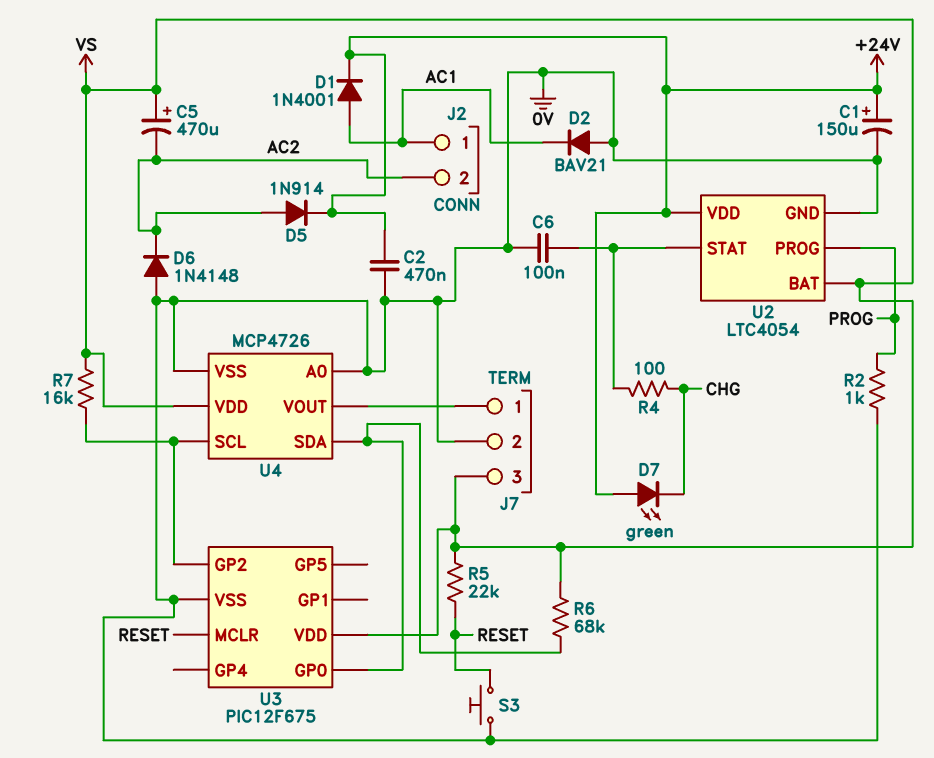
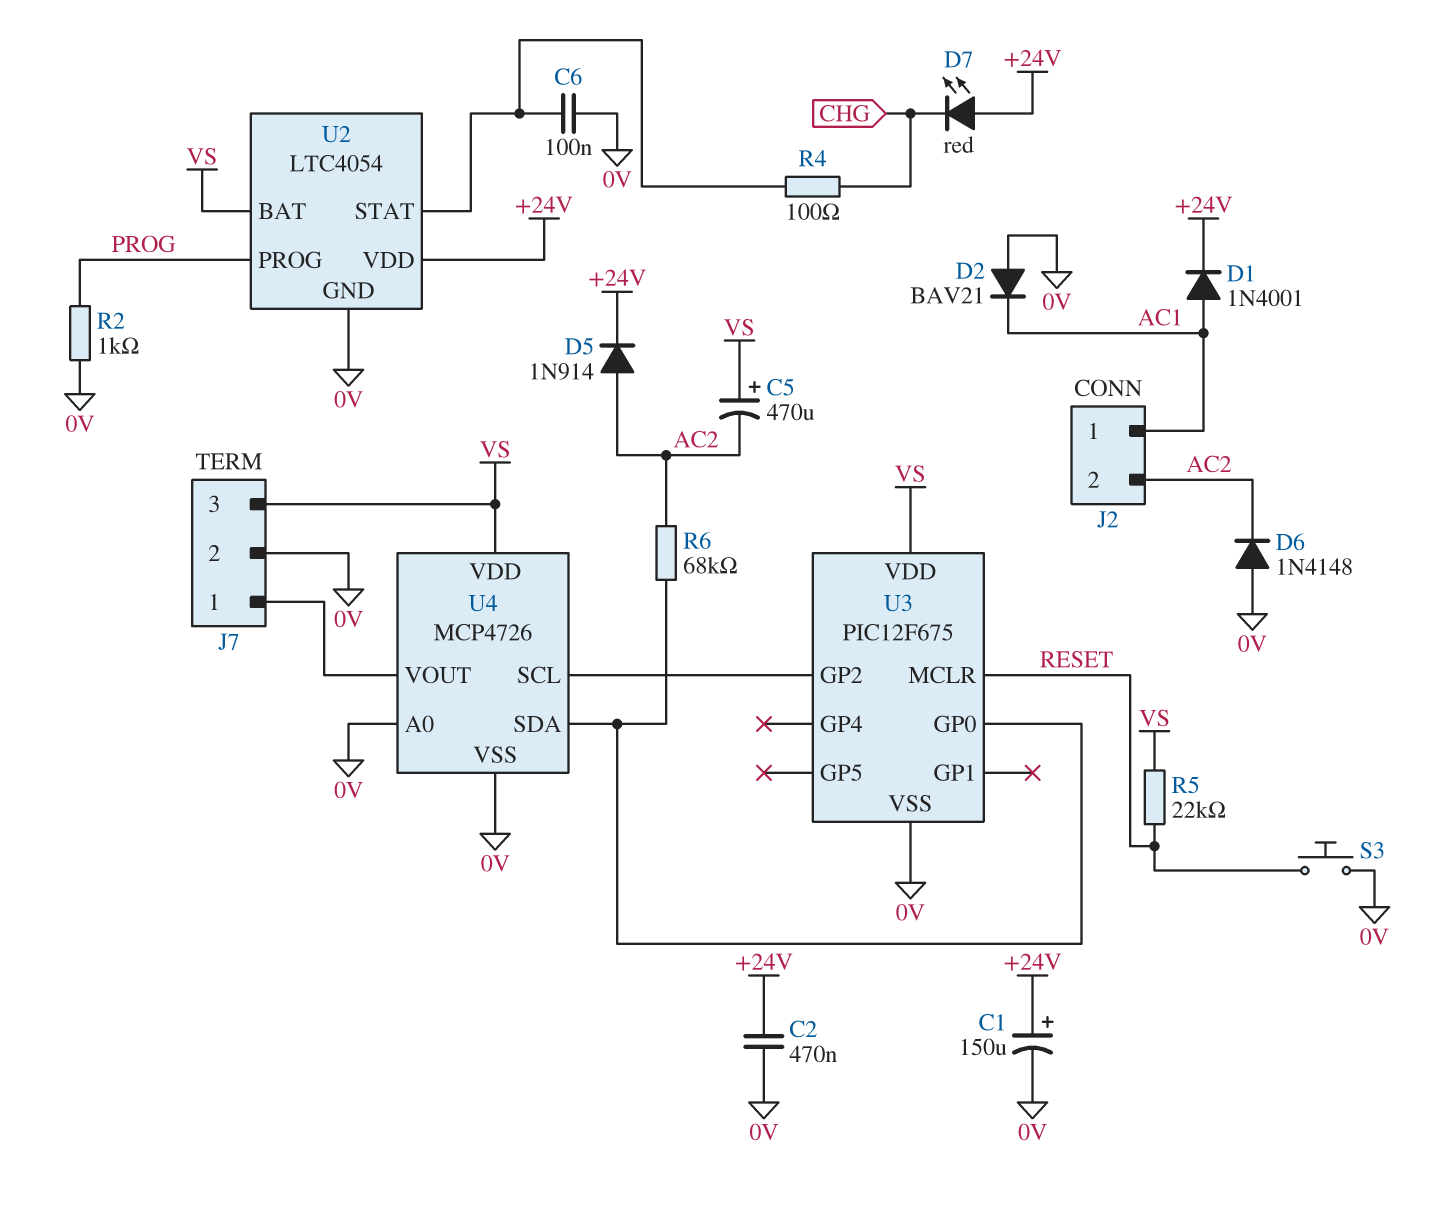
D7: LED green (A +24V, K CHG) -> LED red (A +24V, K CHG)
R6: 68k (U3/GP0, VS) -> 68k (AC2, U3/GP0)
R7: 16k (U3/GP2, VS) -> none

